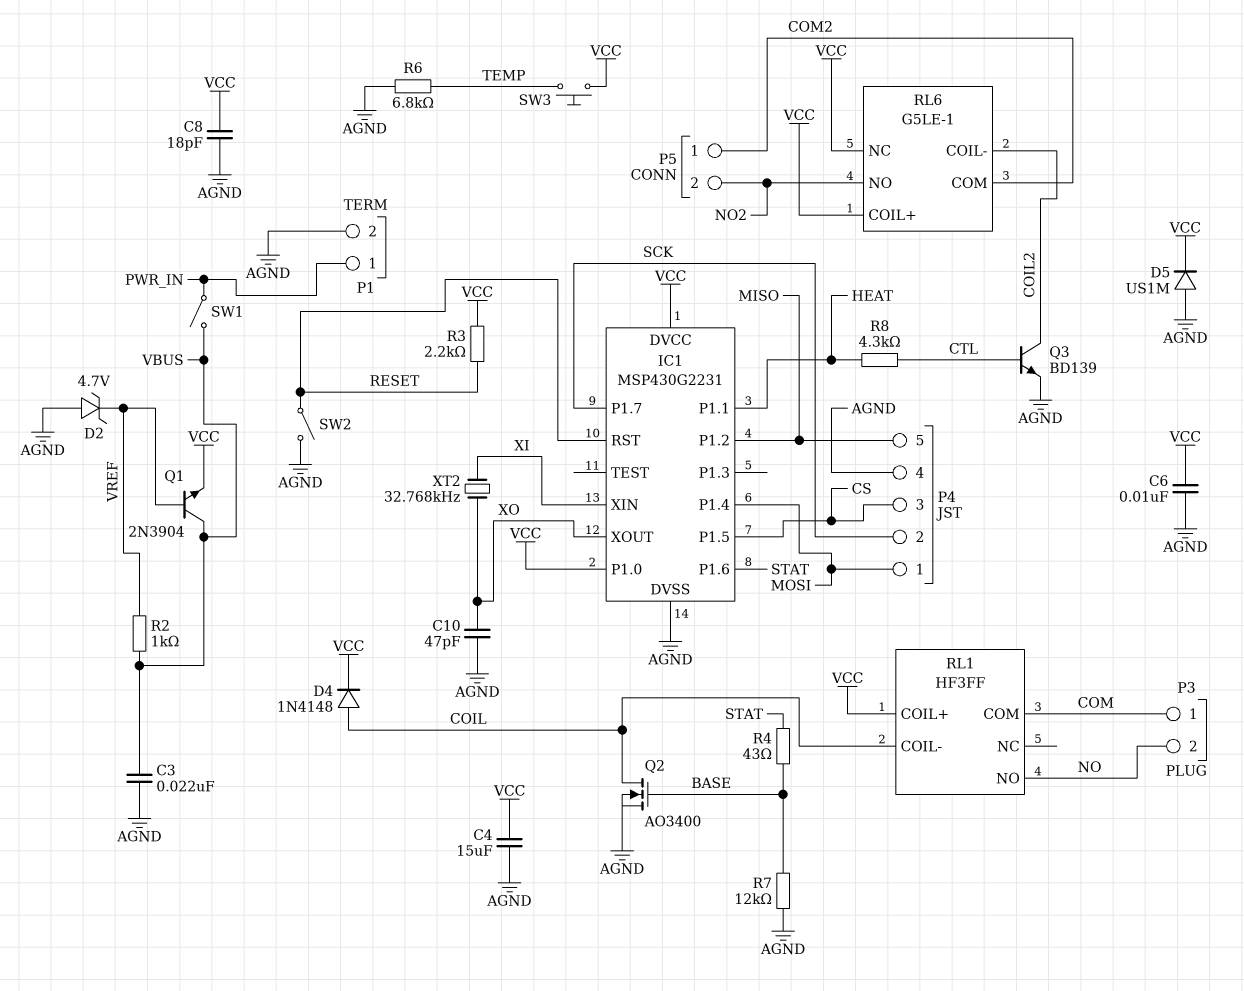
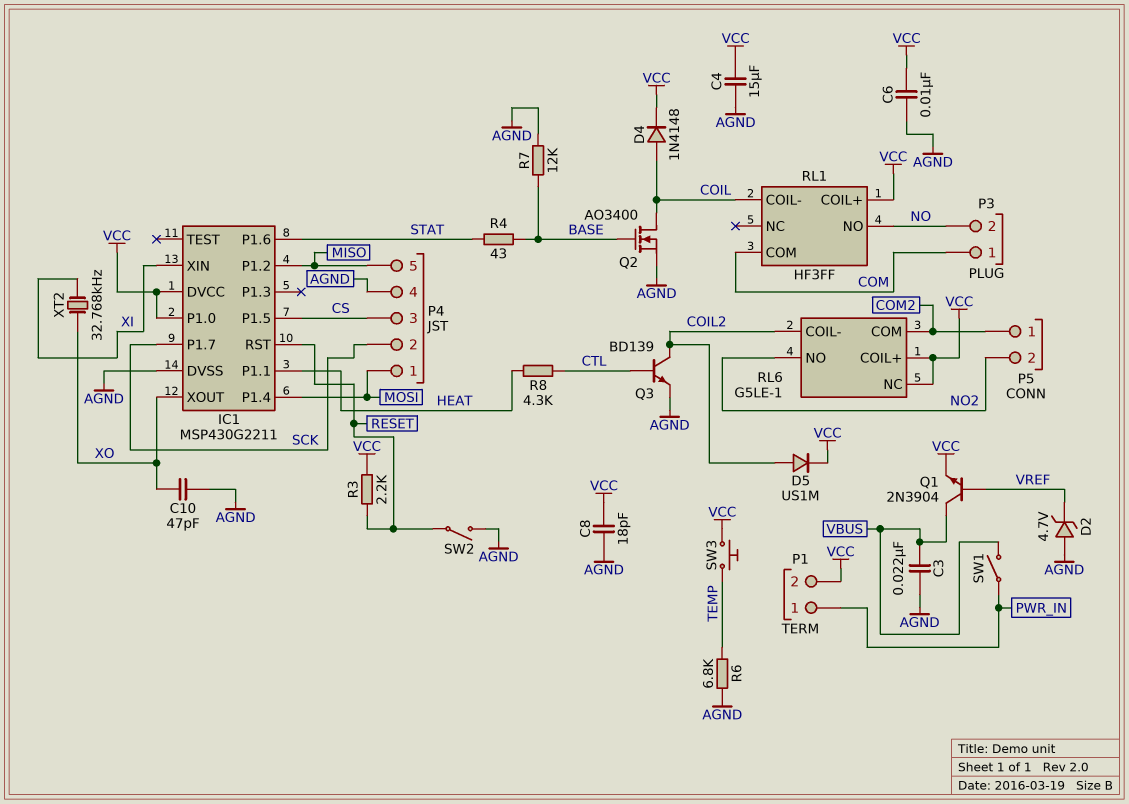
D5: diode US1M (A AGND, K VCC) -> diode US1M (A COIL2, K VCC)
IC1: MSP430G2231 -> MSP430G2211
P1 pin 2: AGND -> VCC
R2: 1k (VBUS, VREF) -> none

